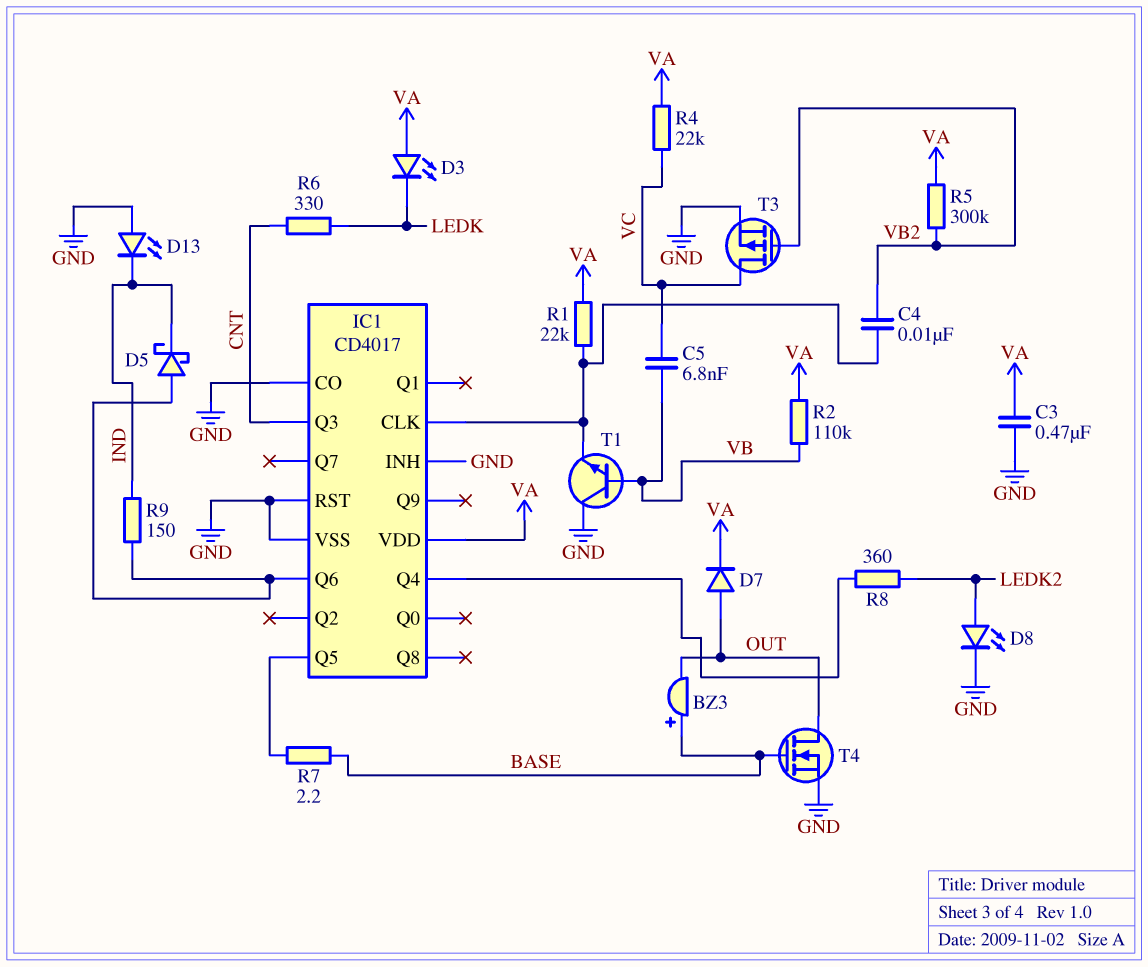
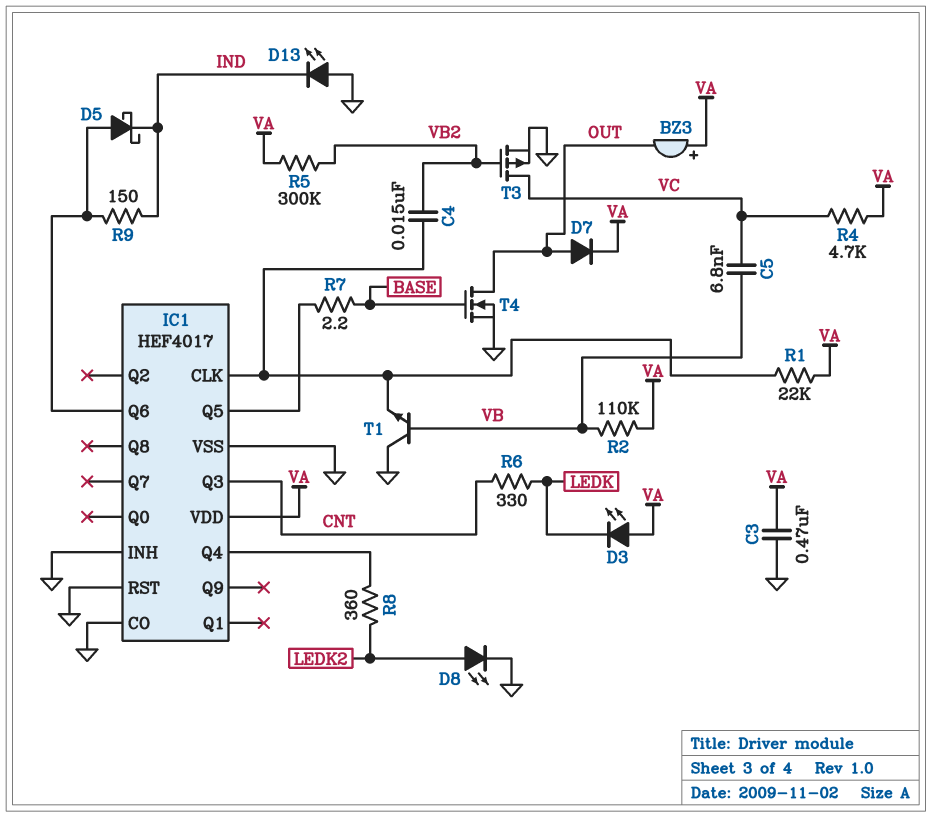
BZ3: buzzer (plus BASE, minus OUT) -> buzzer (plus VA, minus OUT)
C4: 10nF (IC1/CLK, VB2) -> 15nF (IC1/CLK, VB2)
IC1: CD4017 -> HEF4017
R4: 22k (VA, VC) -> 4.7k (VA, VC)

